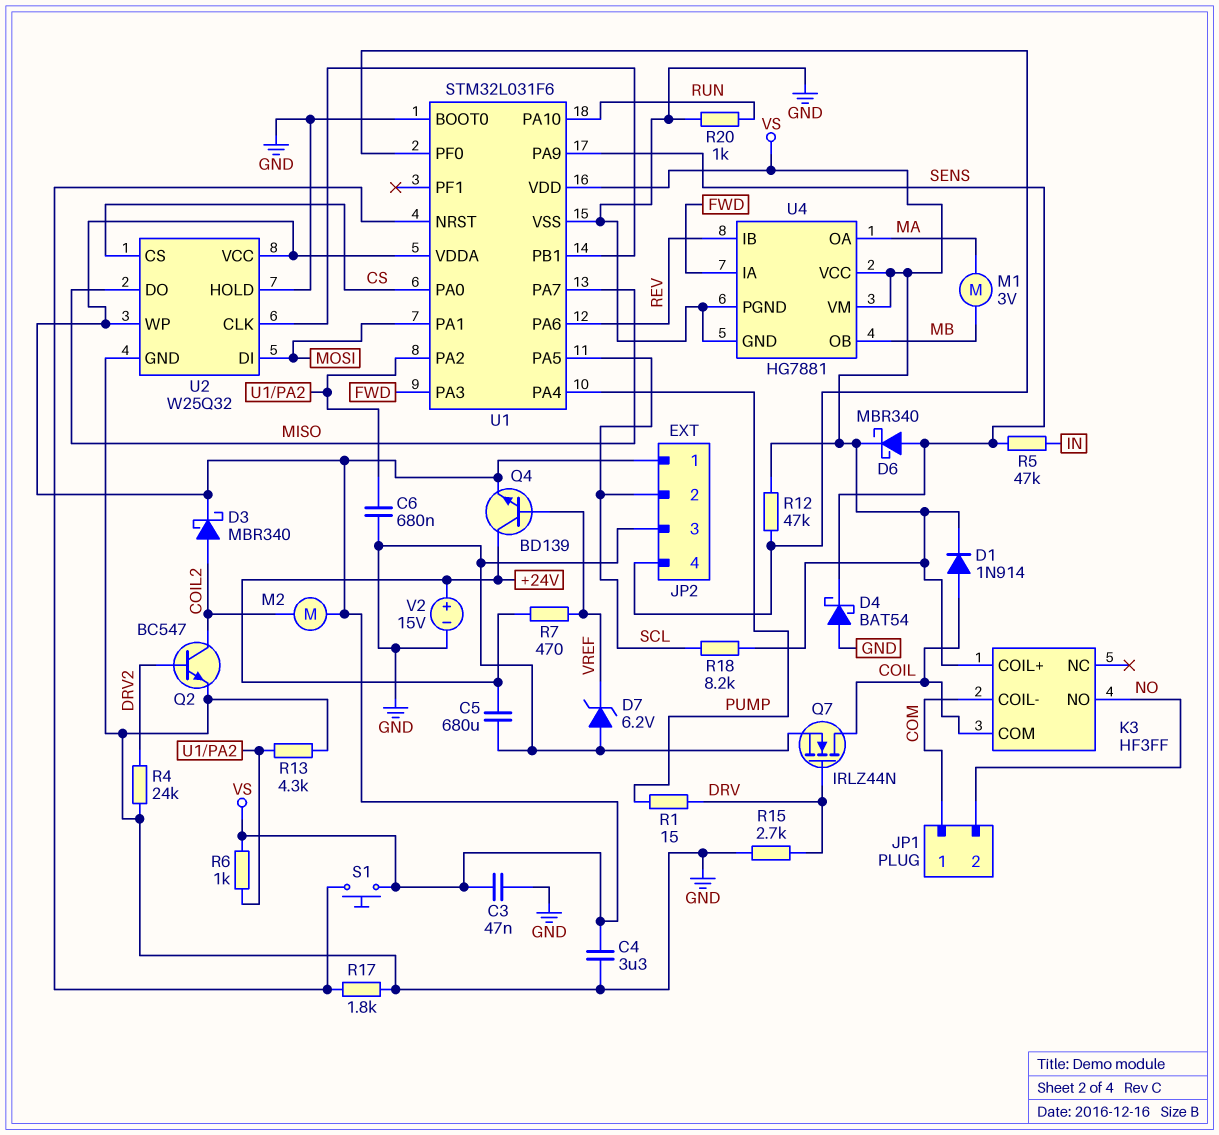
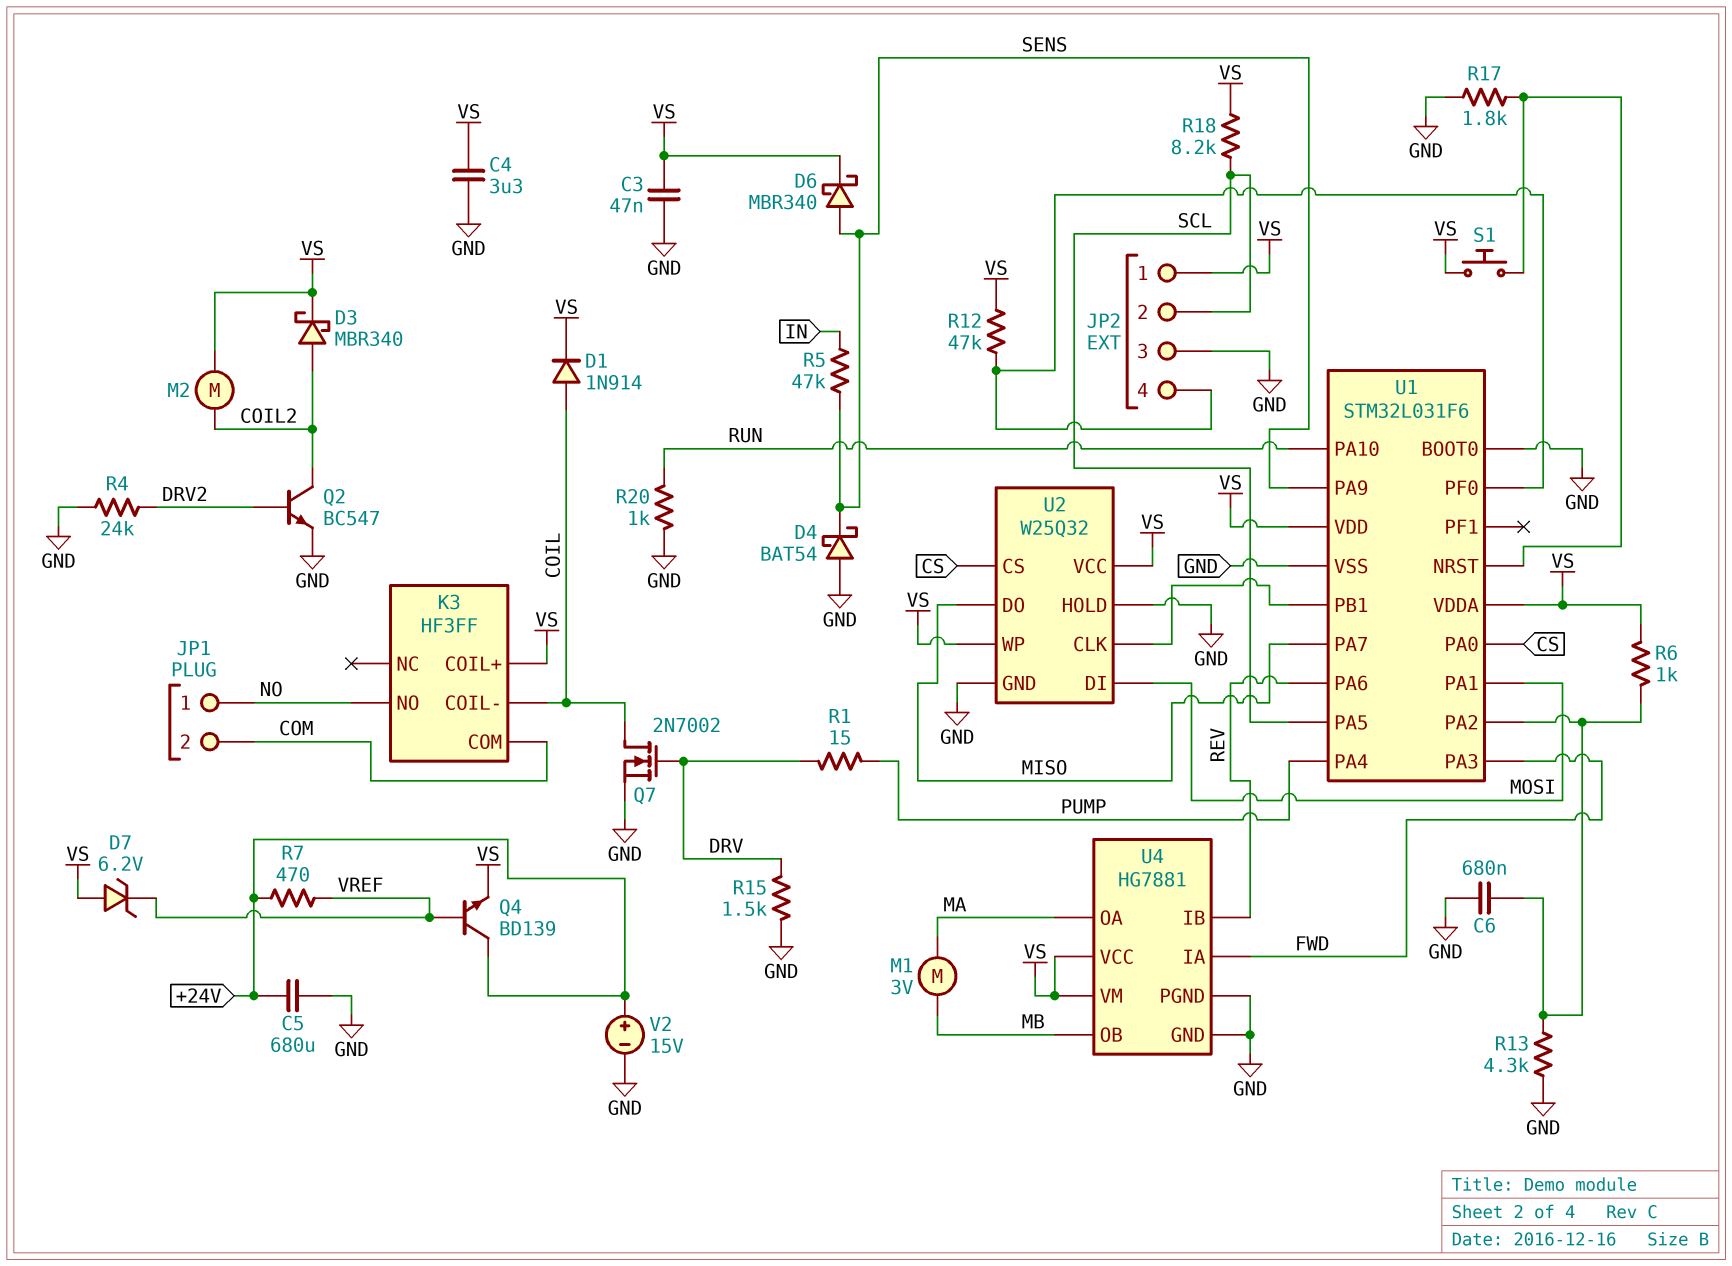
D7: zener 6.2V (A GND, K VREF) -> zener 6.2V (A VS, K VREF)
JP1 pin 1: COM -> NO
JP1 pin 2: NO -> COM
K3 pin COIL-: COM -> COIL
K3 pin COM: COIL -> COM
Q7: NMOS IRLZ44N (G DRV, D COIL, S GND) -> NMOS 2N7002 (G DRV, D COIL, S GND)
R15: 2.7k (DRV, GND) -> 1.5k (DRV, GND)

